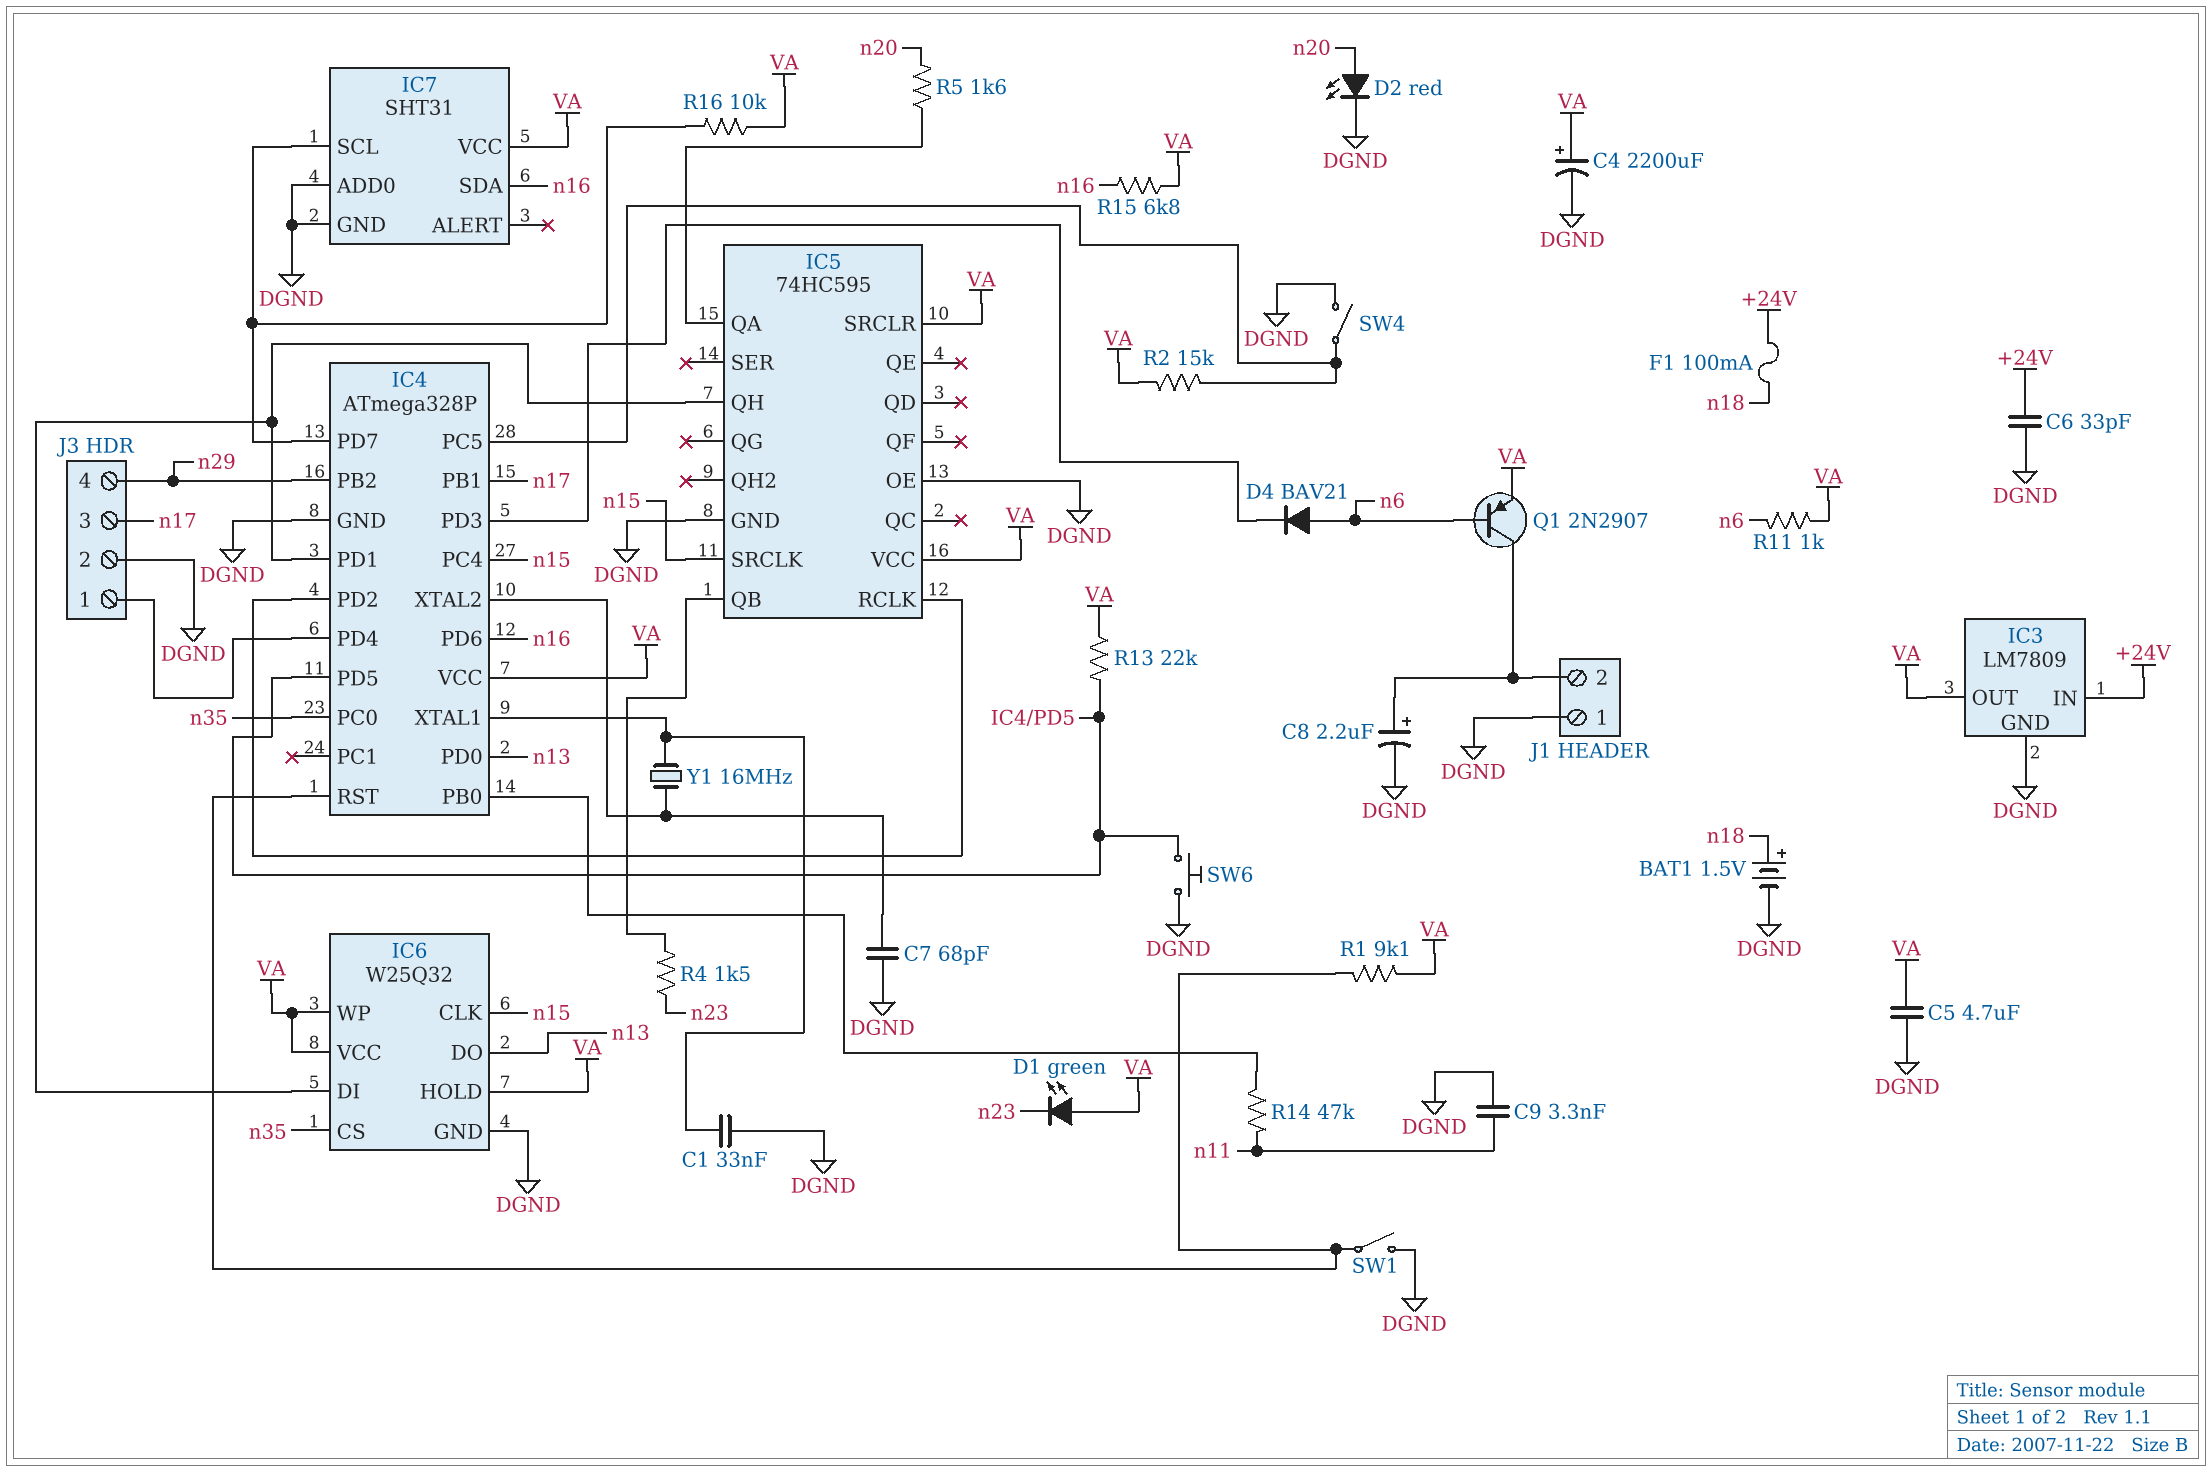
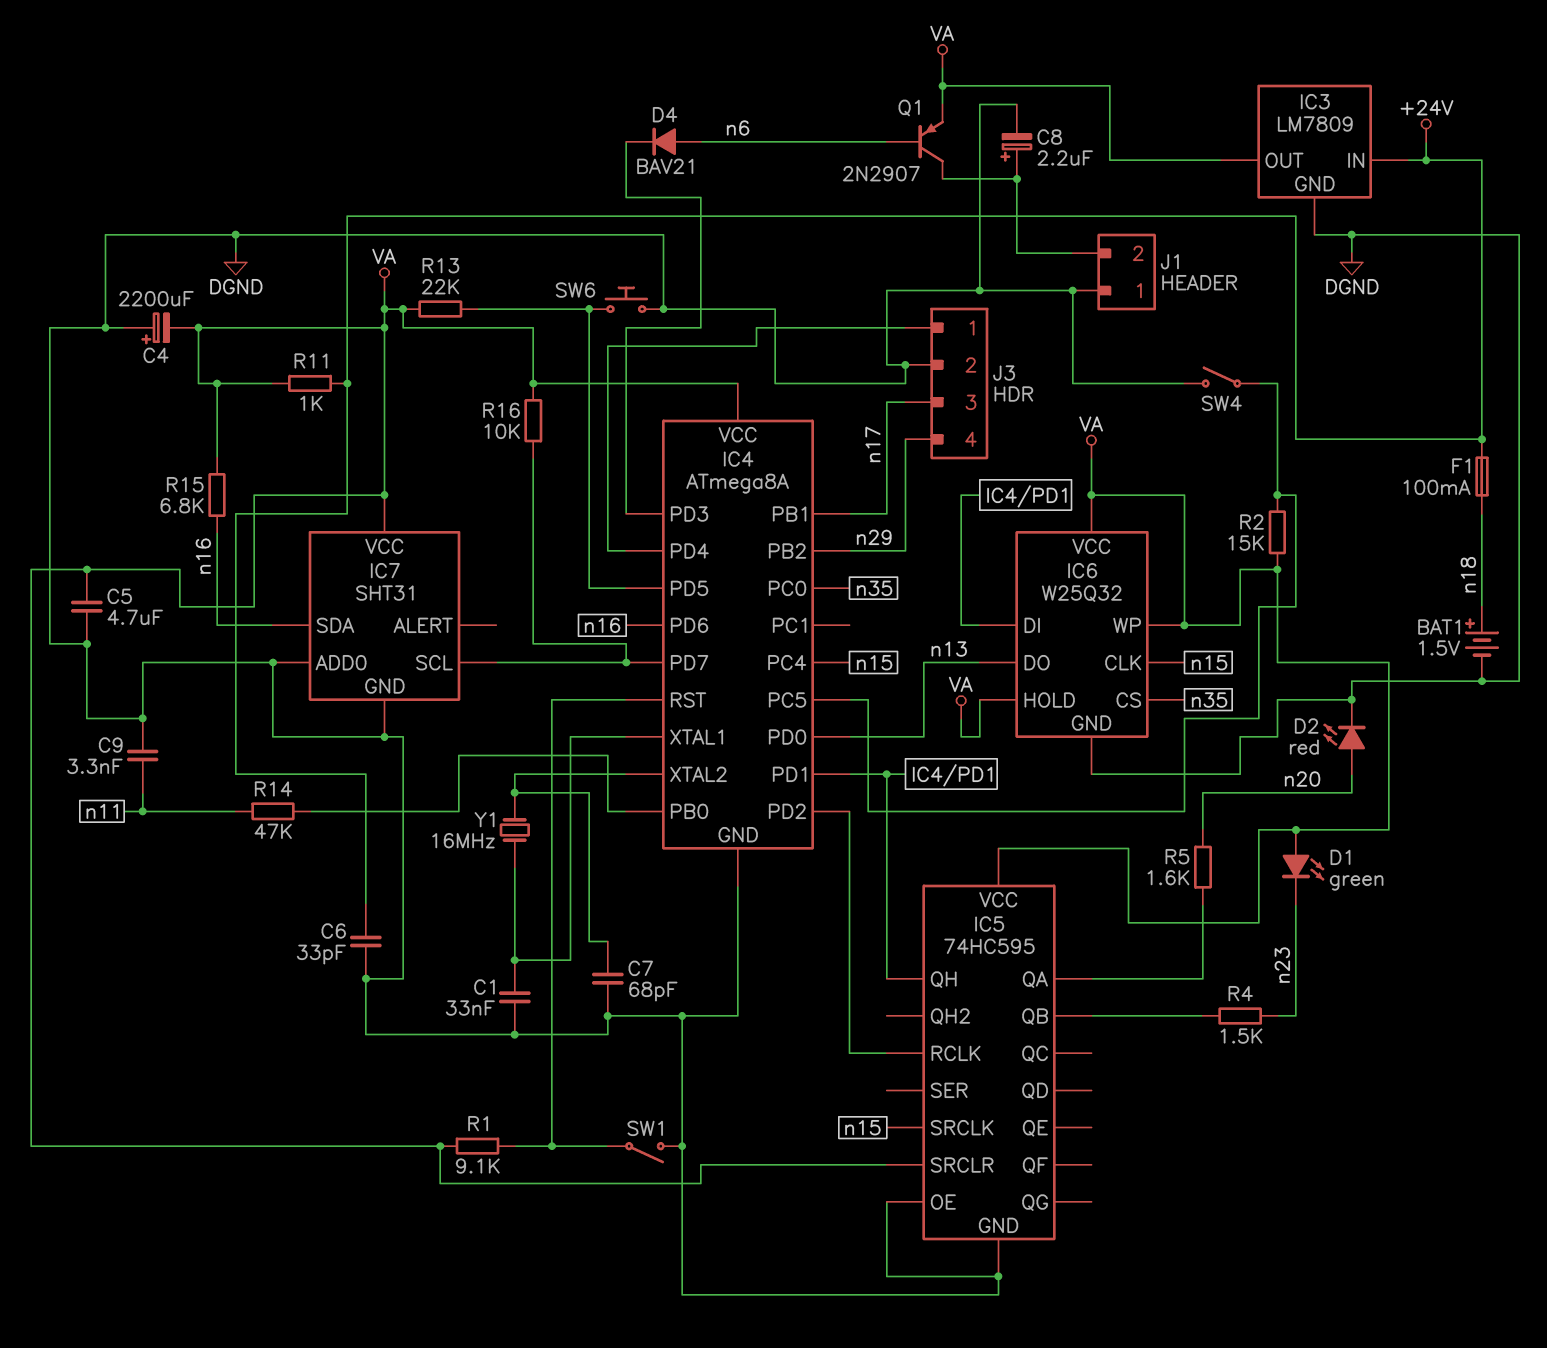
C4: 2200uF (plus VA, minus DGND) -> 2200uF (plus DGND, minus VA)
IC4: ATmega328P -> ATmega8A
R11: 1k (VA, n6) -> 1k (+24V, VA)

